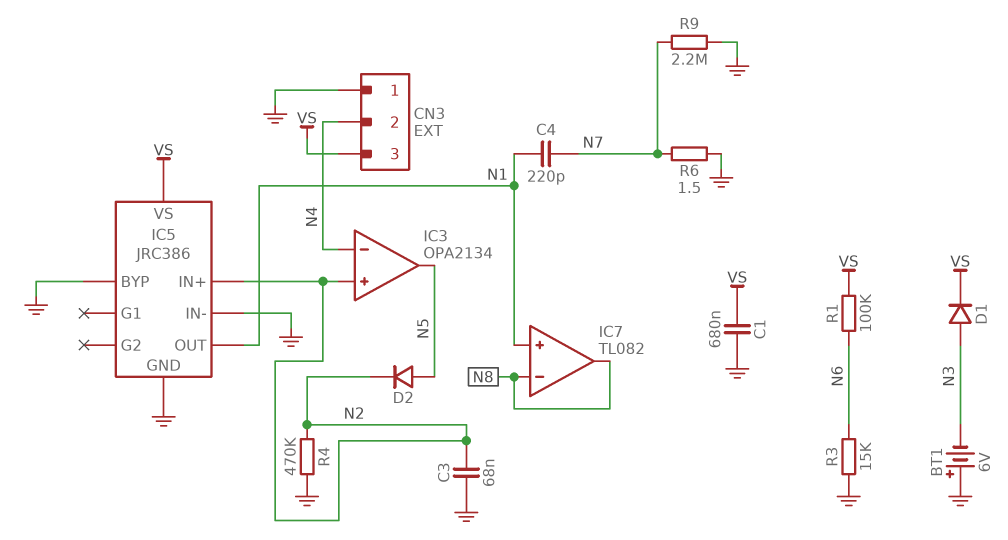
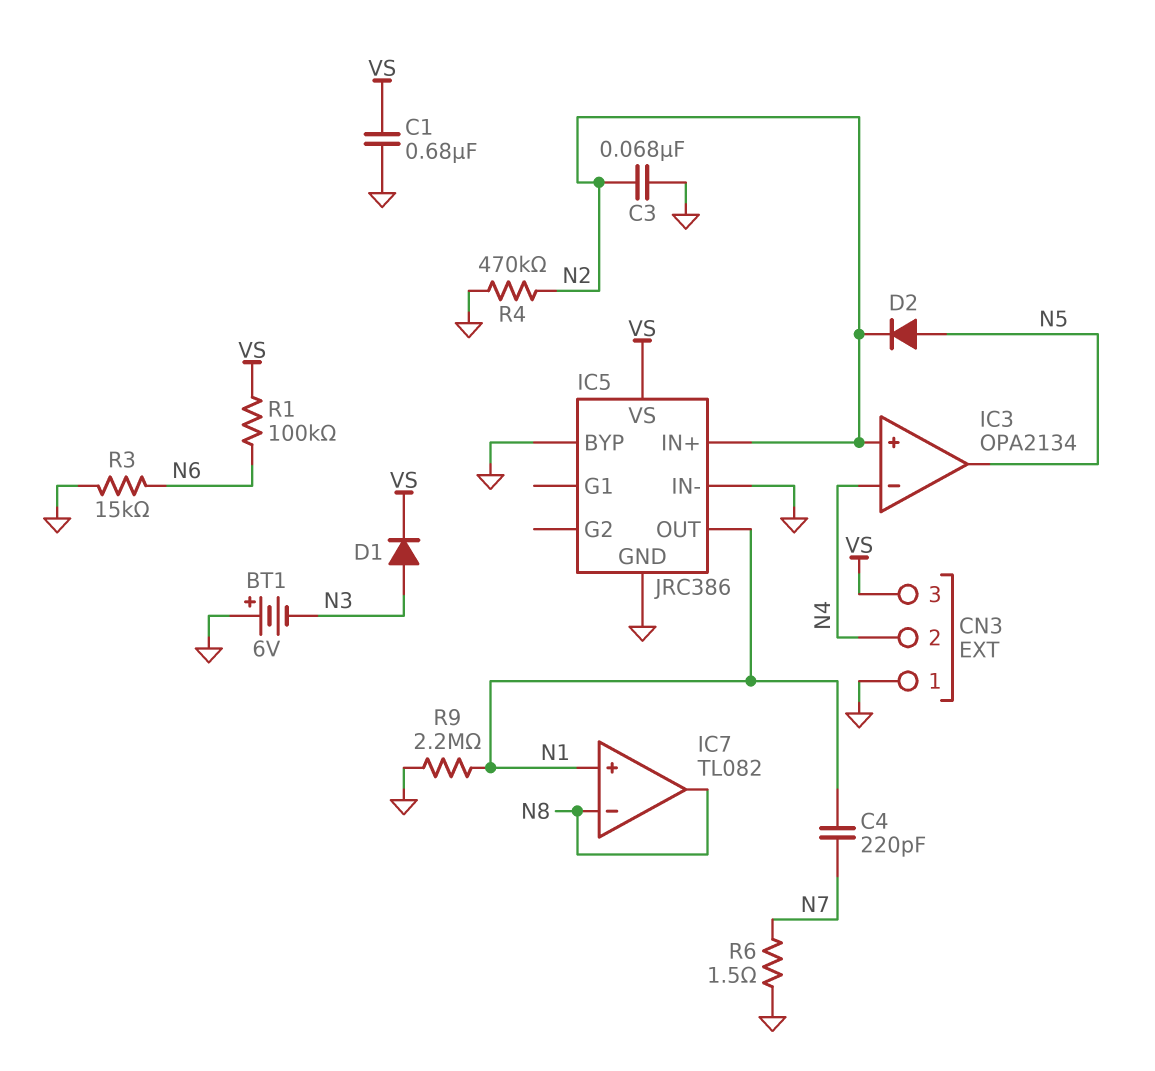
R9: 2.2M (GND, N7) -> 2.2M (GND, N1)

